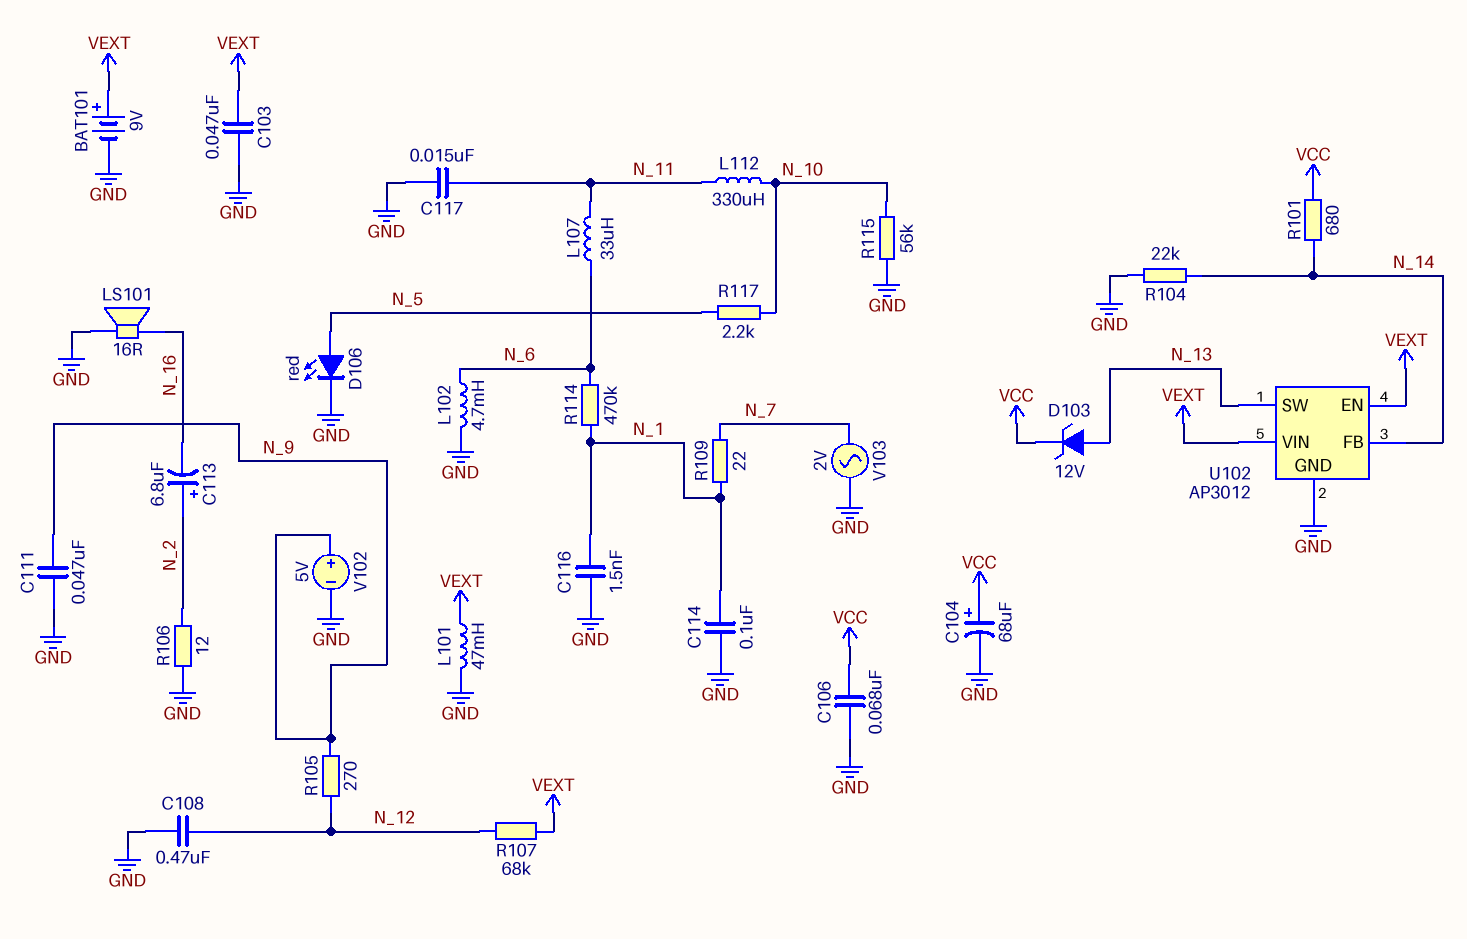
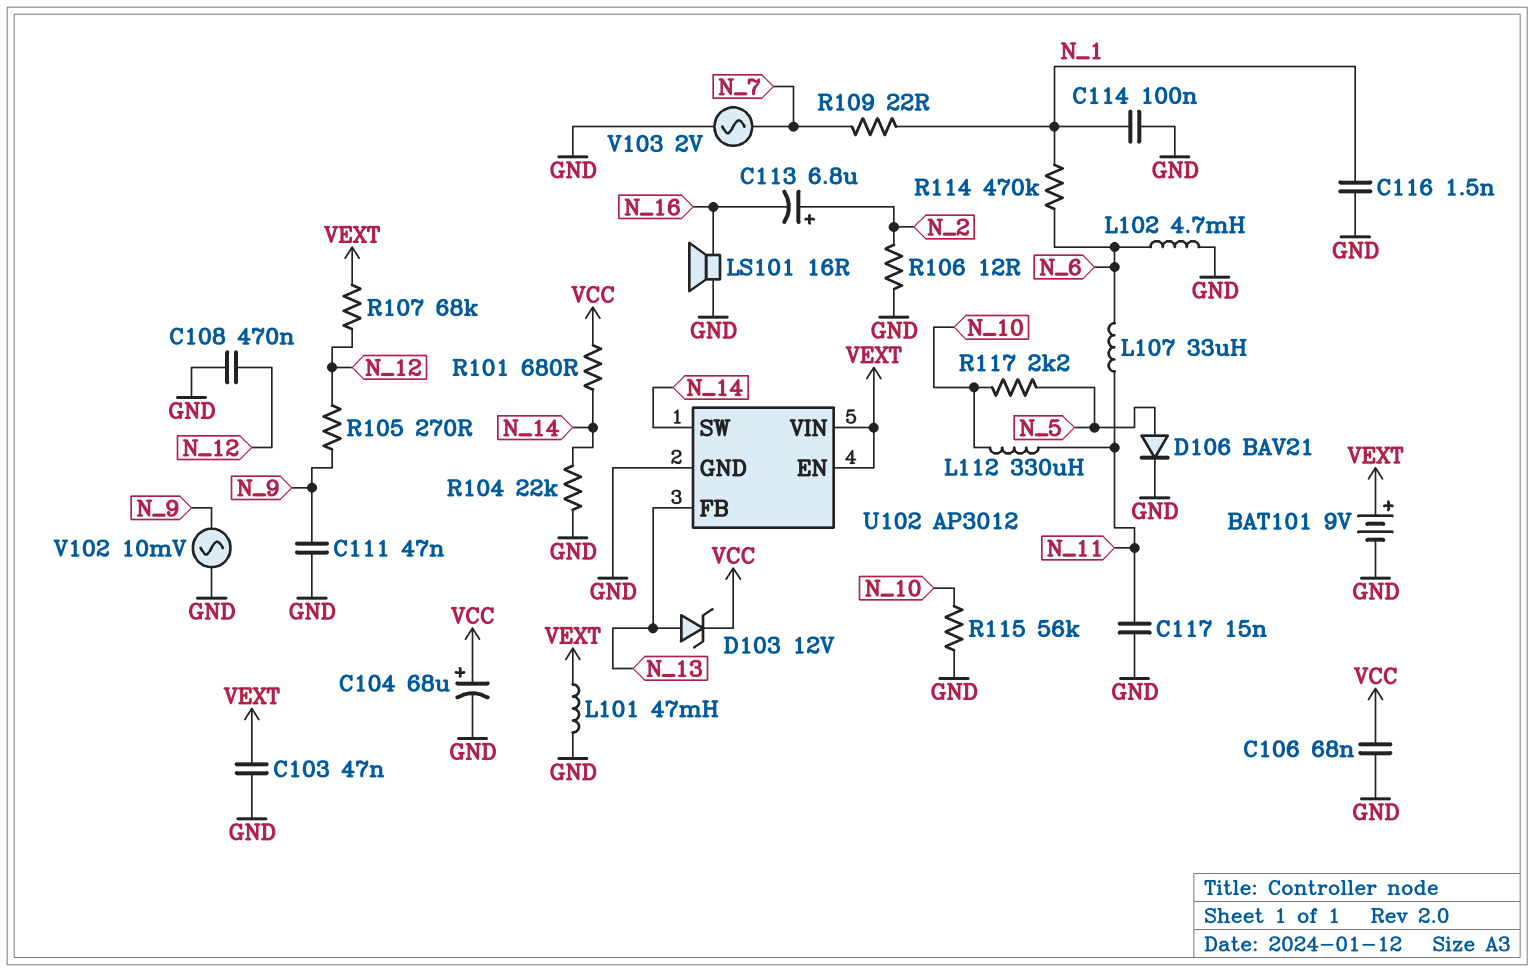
D106: LED red (A N_5, K GND) -> diode BAV21 (A N_5, K GND)
U102 pin FB: N_14 -> N_13
U102 pin SW: N_13 -> N_14
V102: 5V (plus N_9, minus GND) -> AC 10mV (GND, N_9)

